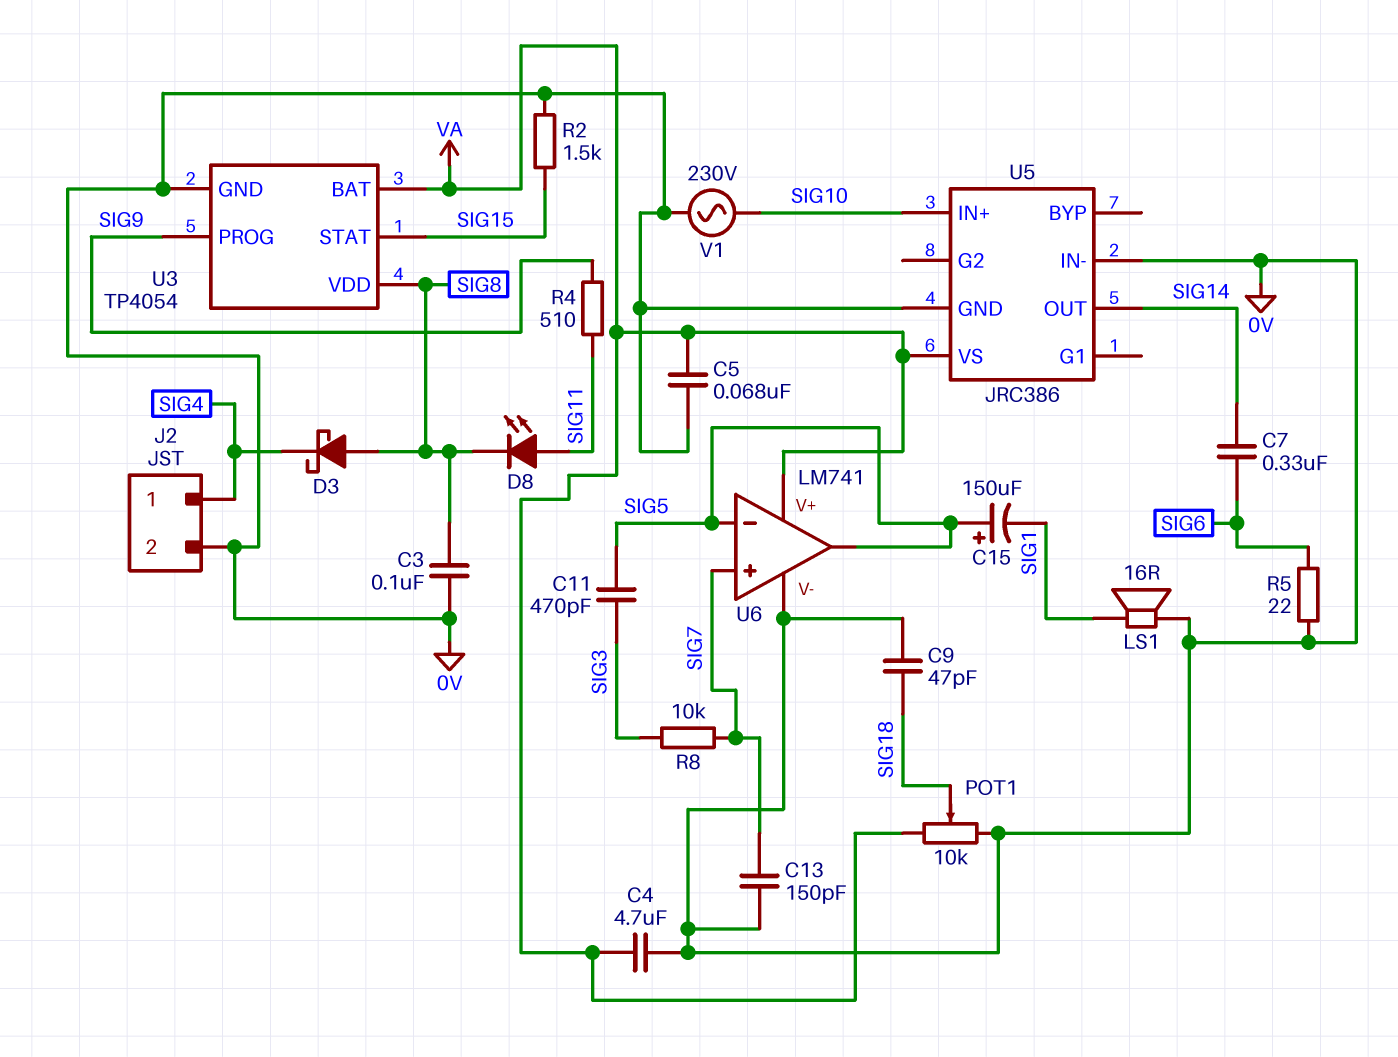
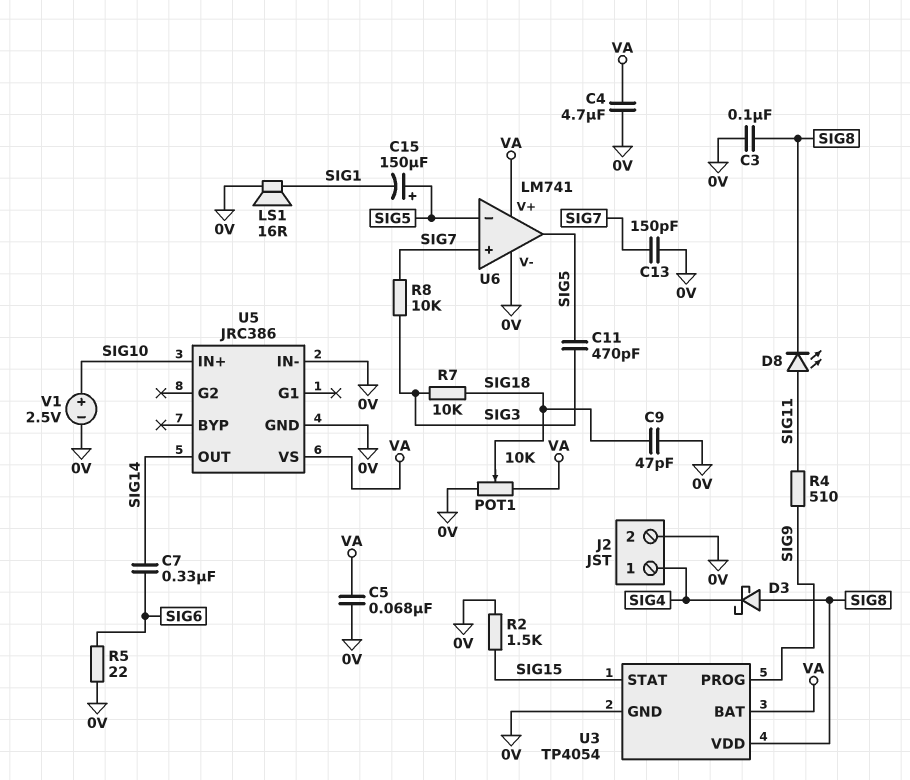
R7: none -> 10k (SIG3, SIG18)
V1: AC 230V (0V, SIG10) -> 2.5V (plus SIG10, minus 0V)

